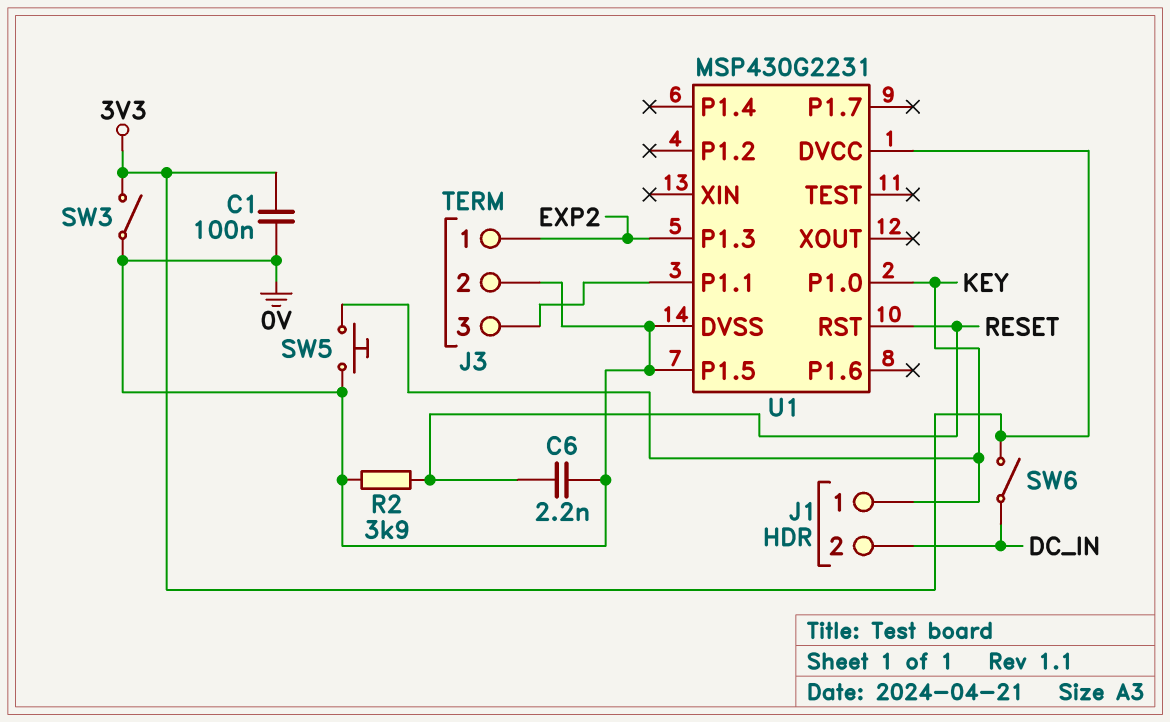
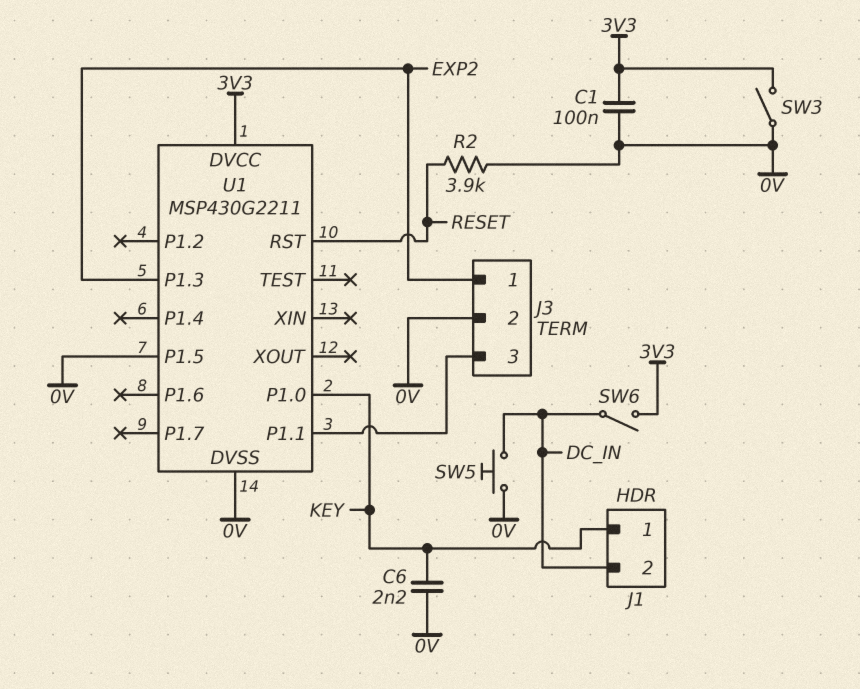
C6: 2.2nF (0V, RESET) -> 2.2nF (0V, KEY)
SW5: button (0V, KEY) -> button (0V, DC_IN)
U1: MSP430G2231 -> MSP430G2211

